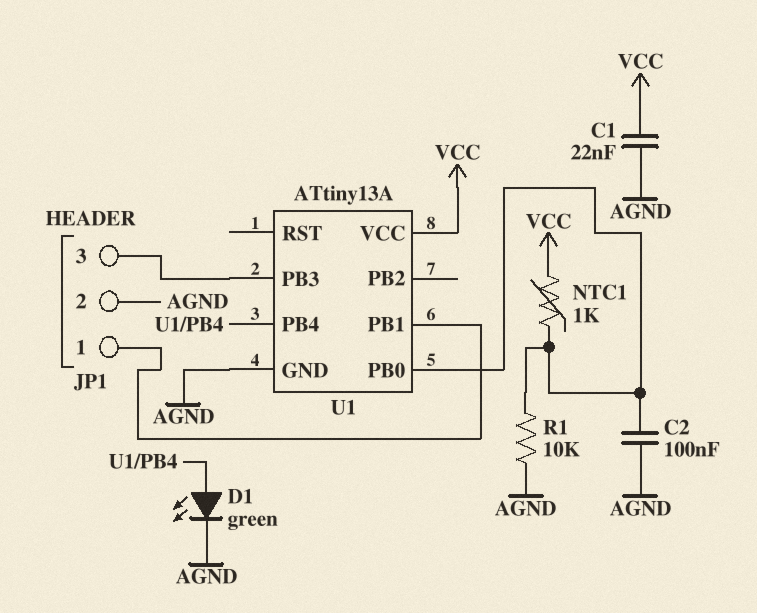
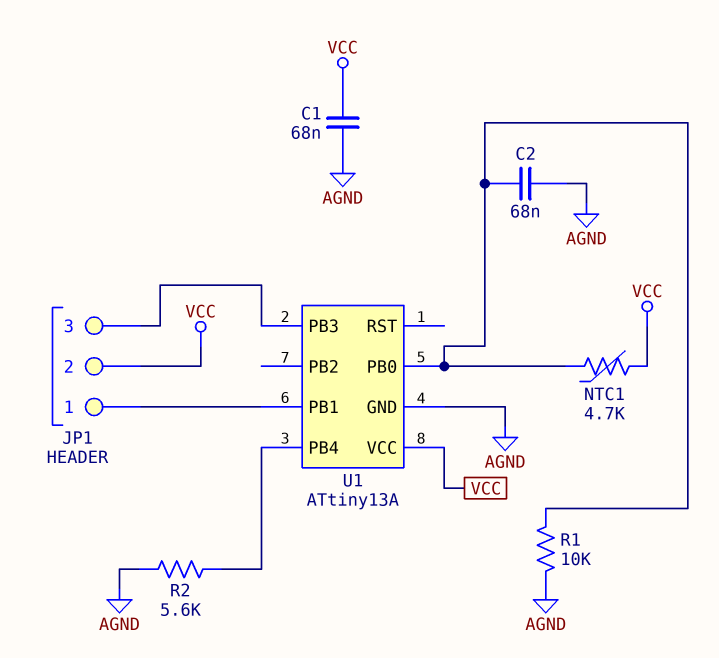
C1: 22nF (AGND, VCC) -> 68nF (AGND, VCC)
C2: 100nF (AGND, U1/PB0) -> 68nF (AGND, U1/PB0)
D1: LED green (A U1/PB4, K AGND) -> none
JP1 pin 2: AGND -> VCC
NTC1: 1k (U1/PB0, VCC) -> 4.7k (U1/PB0, VCC)
R2: none -> 5.6k (AGND, U1/PB4)

